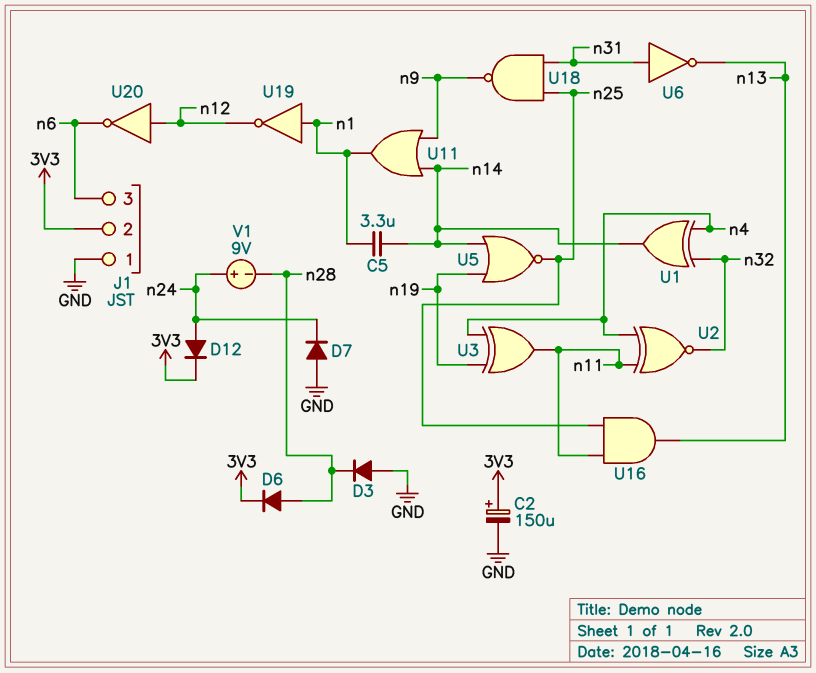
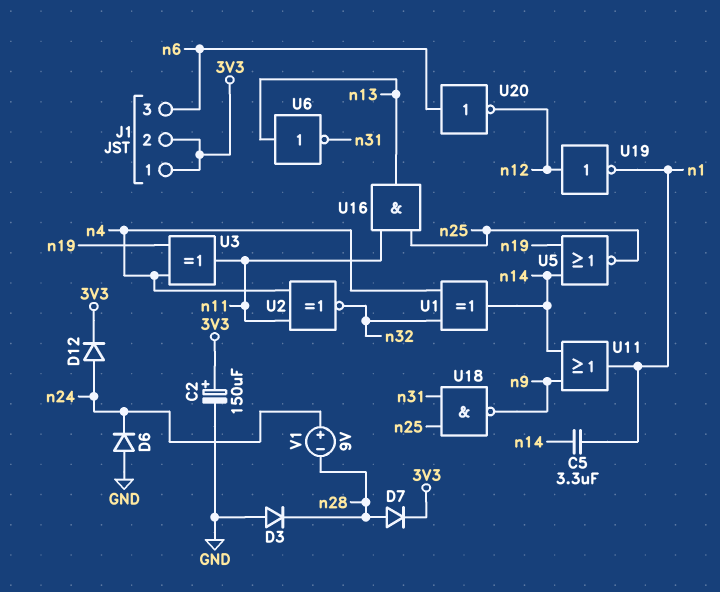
D6: diode (A n28, K 3V3) -> diode (A GND, K n24)
D7: diode (A GND, K n24) -> diode (A n28, K 3V3)
J1 pin 1: GND -> 3V3
U6: NOT (in n31, out n13) -> NOT (in n13, out n31)
U19: NOT (in n1, out n12) -> NOT (in n12, out n1)
U20: NOT (in n12, out n6) -> NOT (in n6, out n12)

